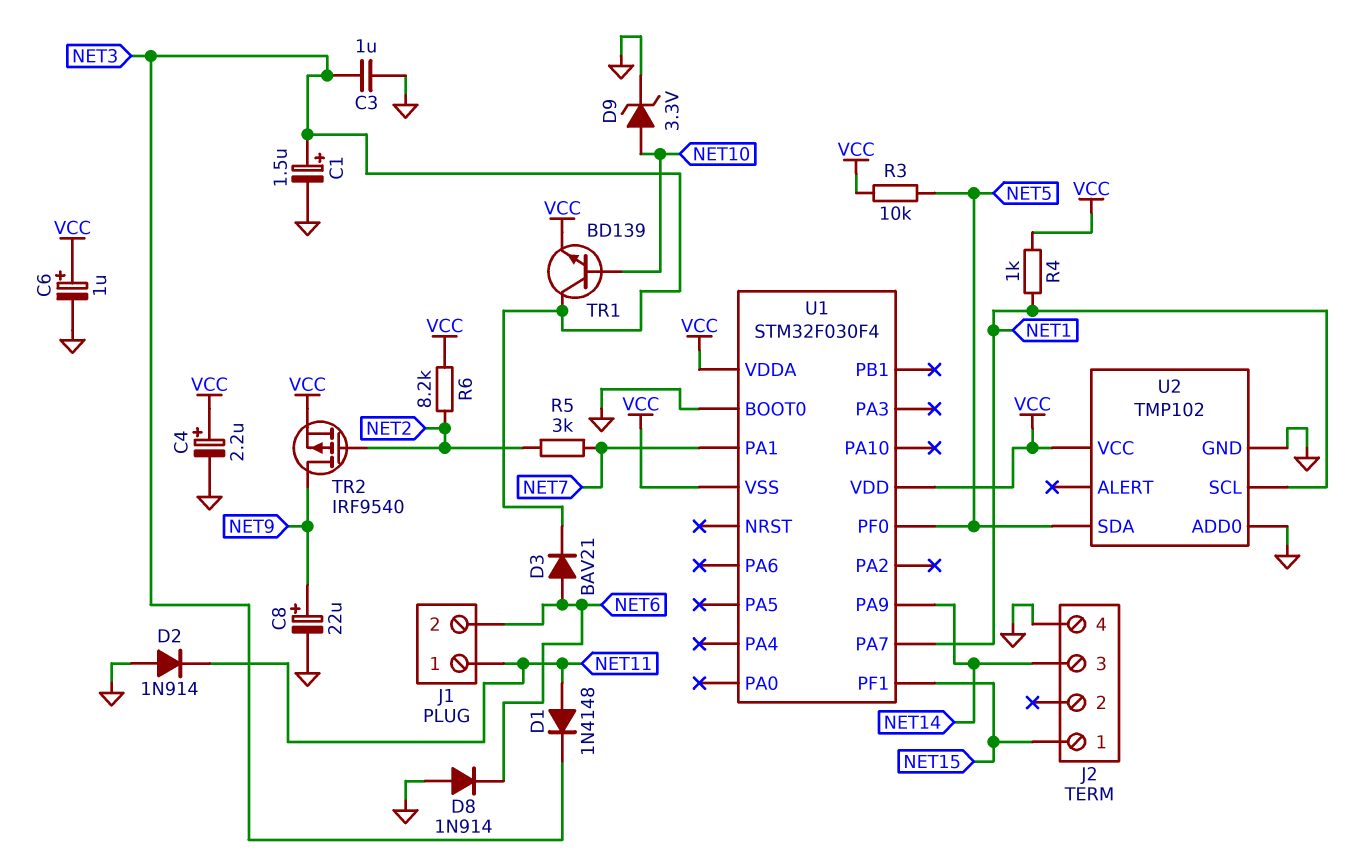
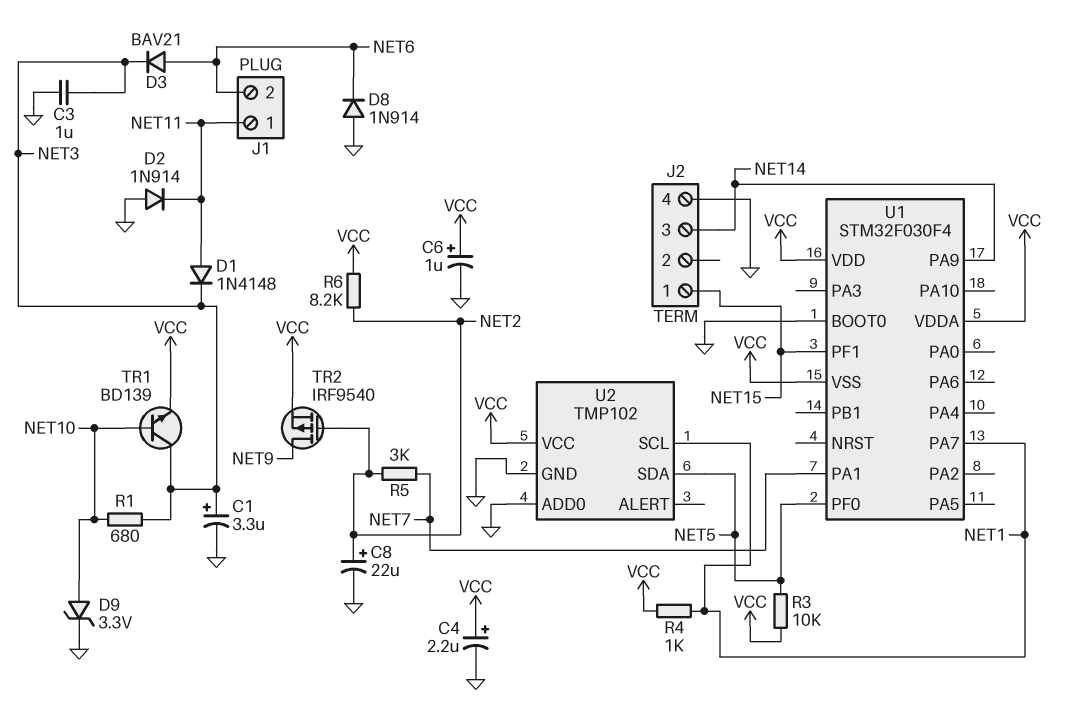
C1: 1.5uF (plus NET3, minus GND) -> 3.3uF (plus NET3, minus GND)
C8: 22uF (plus NET9, minus GND) -> 22uF (plus NET2, minus GND)
R1: none -> 680 (NET3, NET10)

